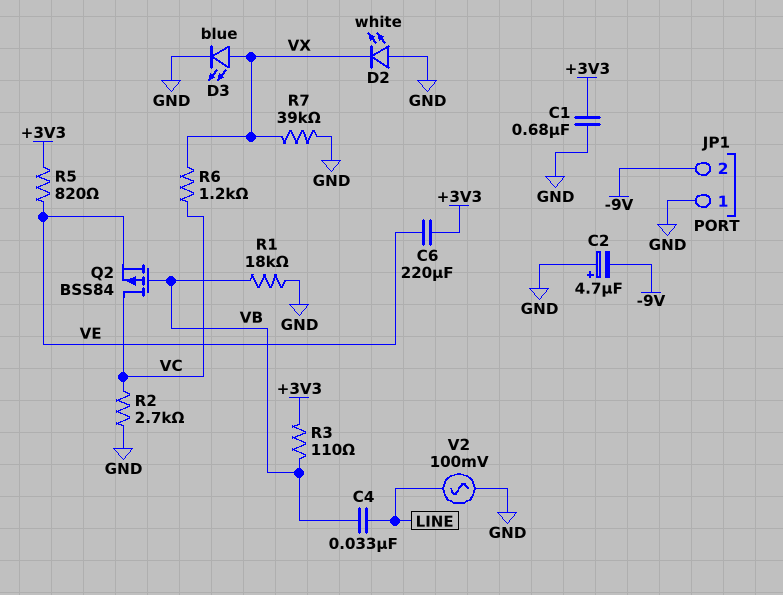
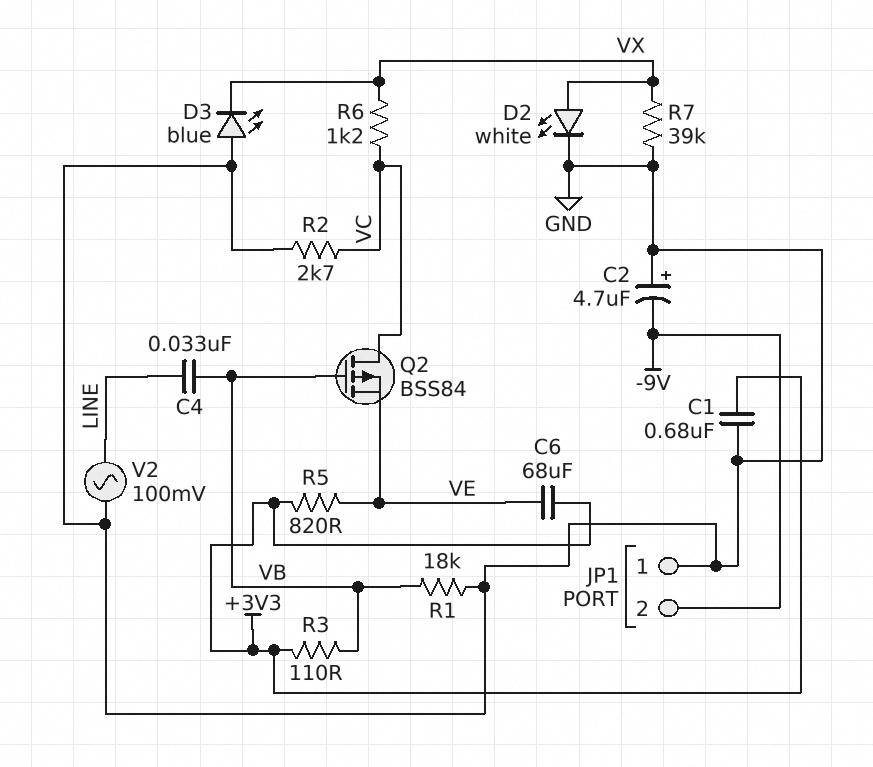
C6: 220uF (+3V3, VE) -> 68uF (+3V3, VE)
D2: LED white (A GND, K VX) -> LED white (A VX, K GND)
D3: LED blue (A VX, K GND) -> LED blue (A GND, K VX)

